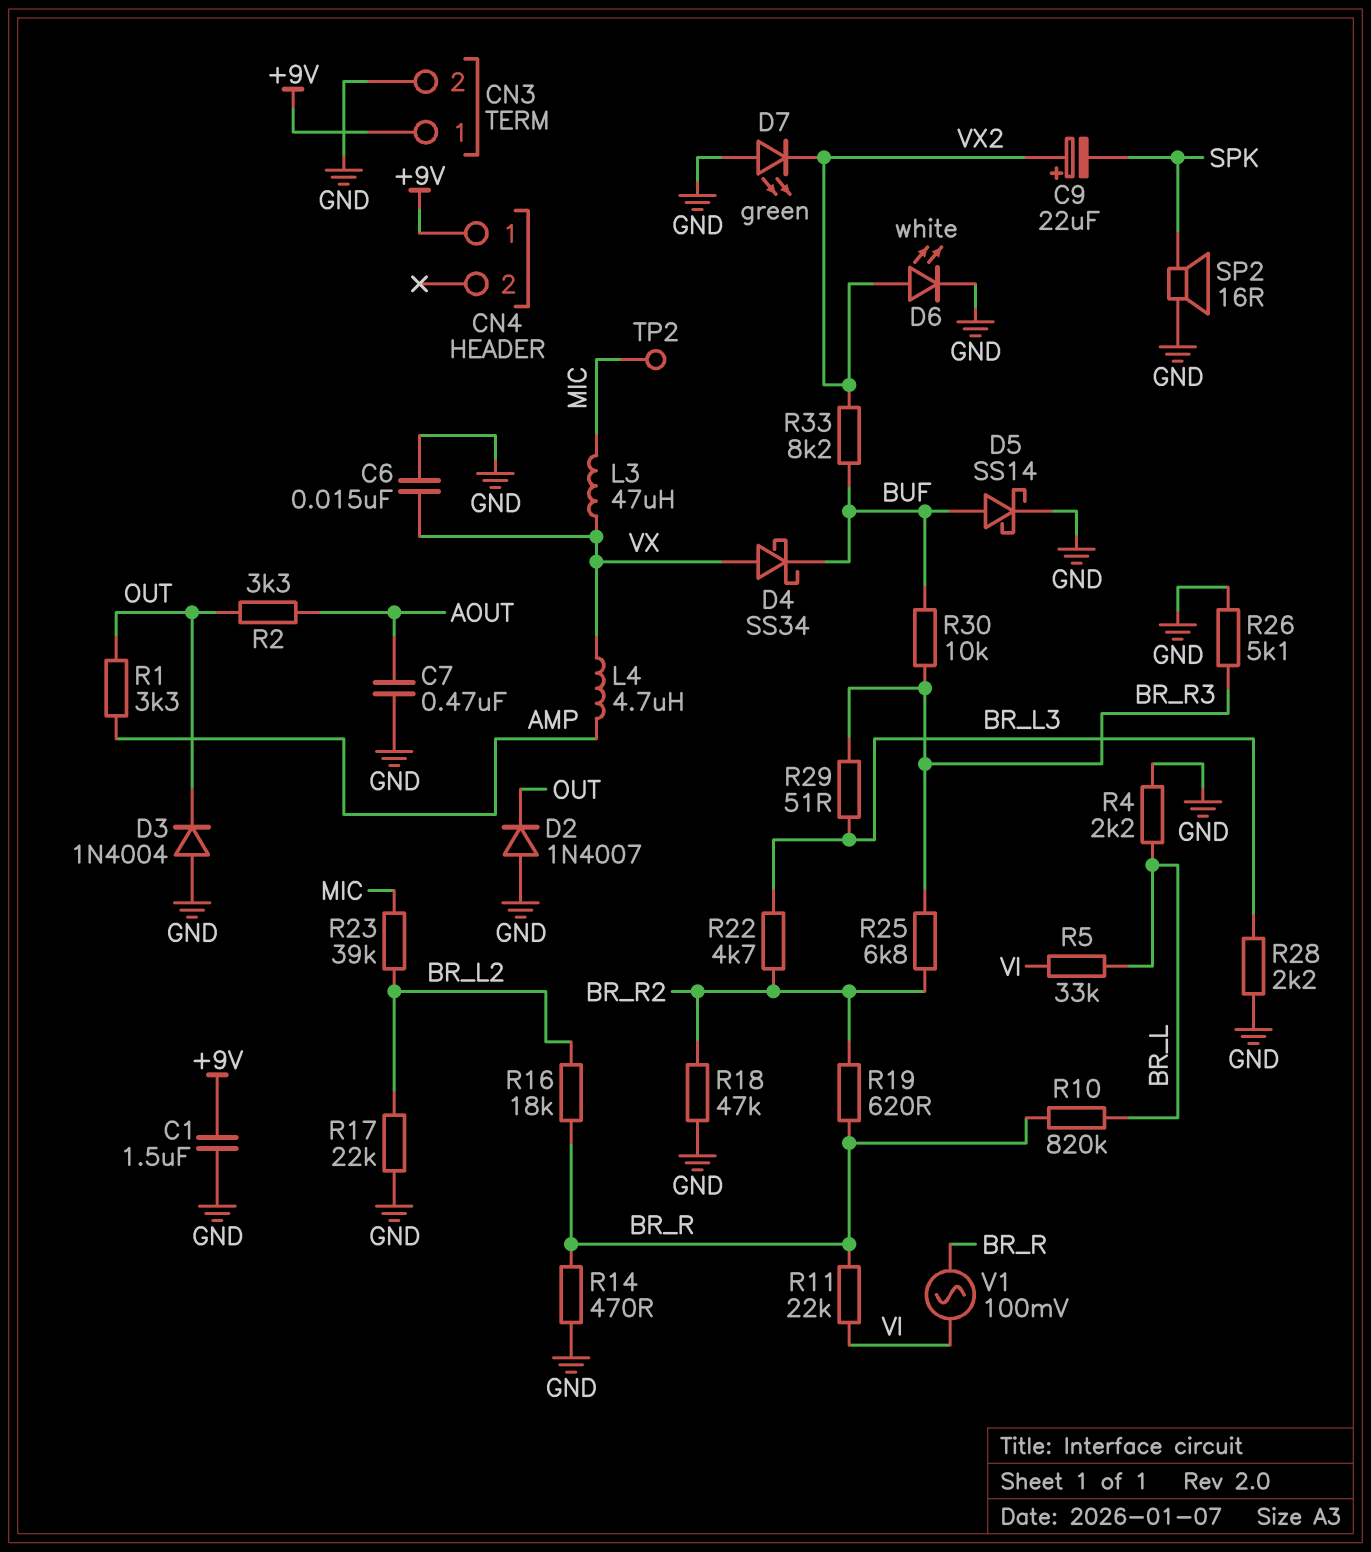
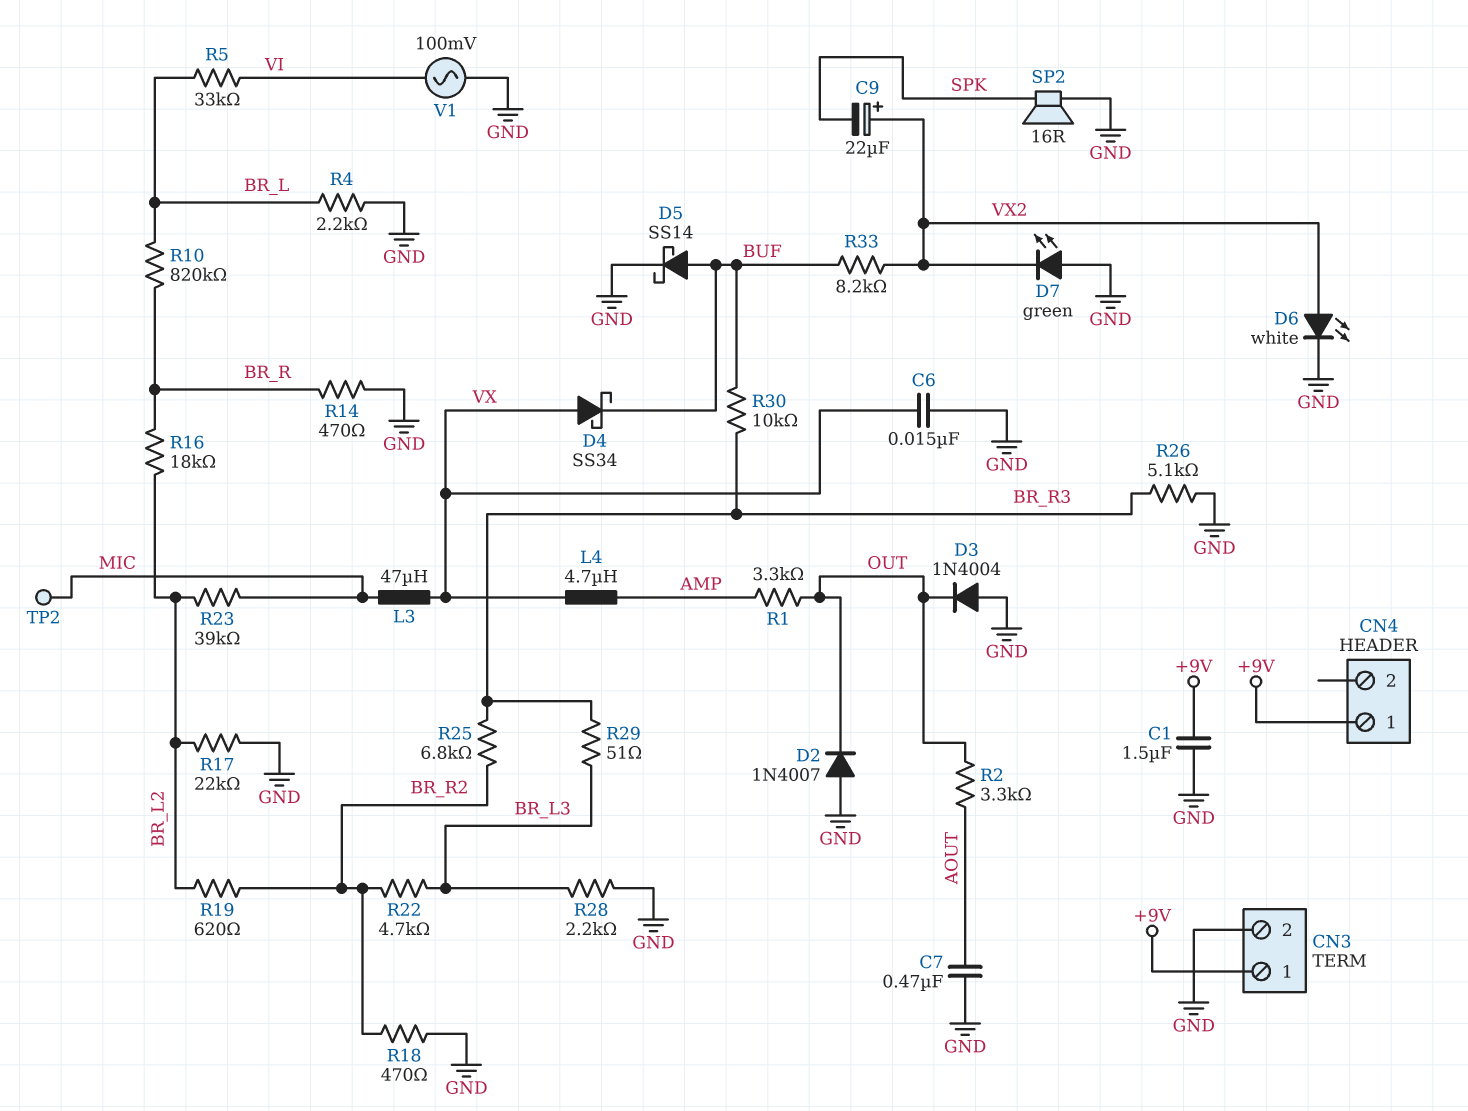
R11: 22k (BR_R, VI) -> none
R18: 47k (BR_R2, GND) -> 470 (BR_R2, GND)
R19: 620 (BR_R, BR_R2) -> 620 (BR_L2, BR_R2)
V1: AC 100mV (BR_R, VI) -> AC 100mV (GND, VI)

